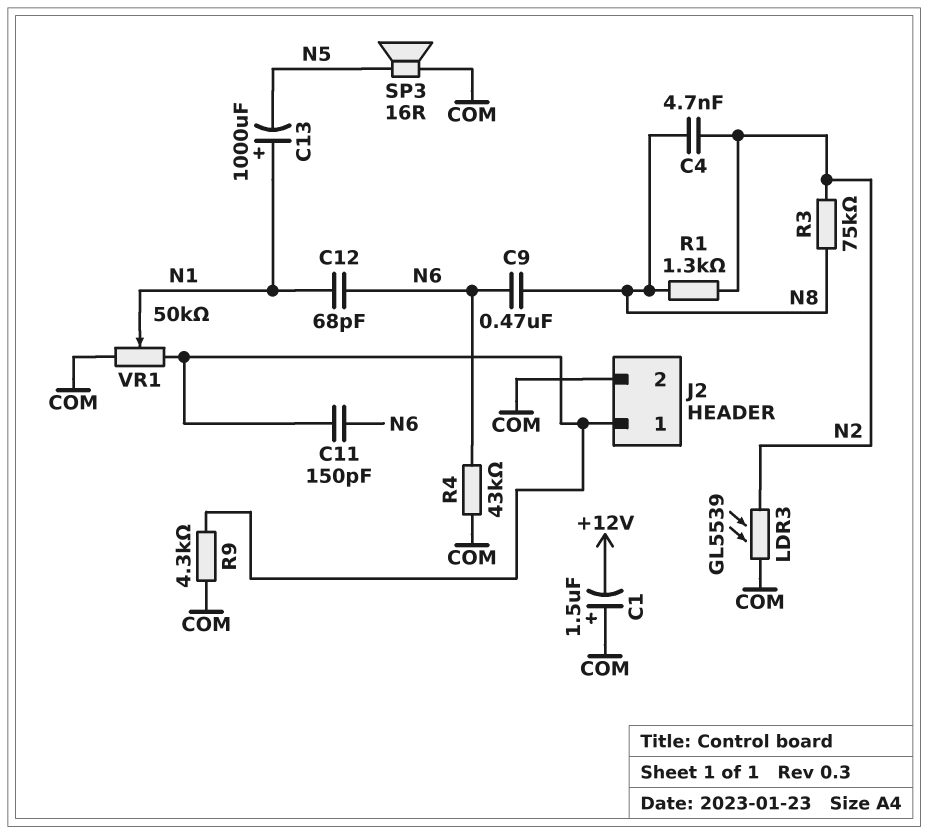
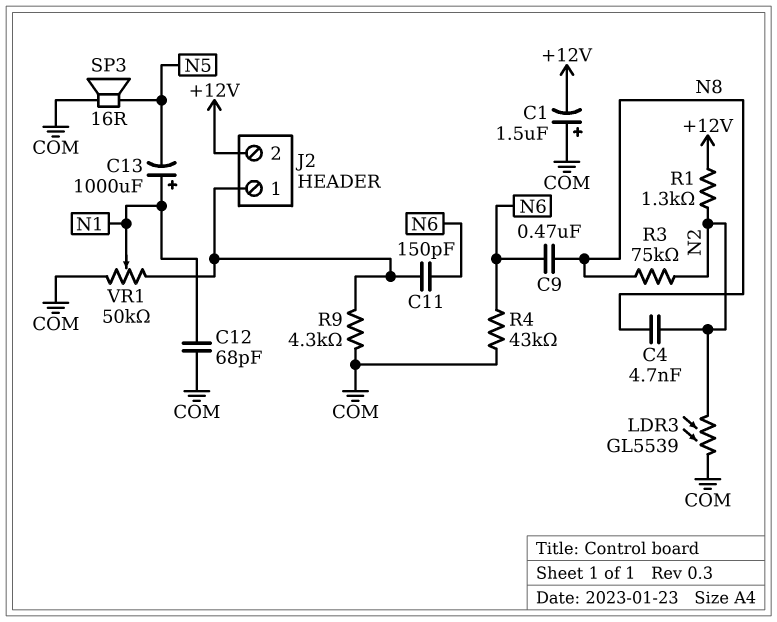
C12: 68pF (N1, N6) -> 68pF (COM, N1)
J2 pin 2: COM -> +12V
R1: 1.3k (N2, N8) -> 1.3k (+12V, N2)

